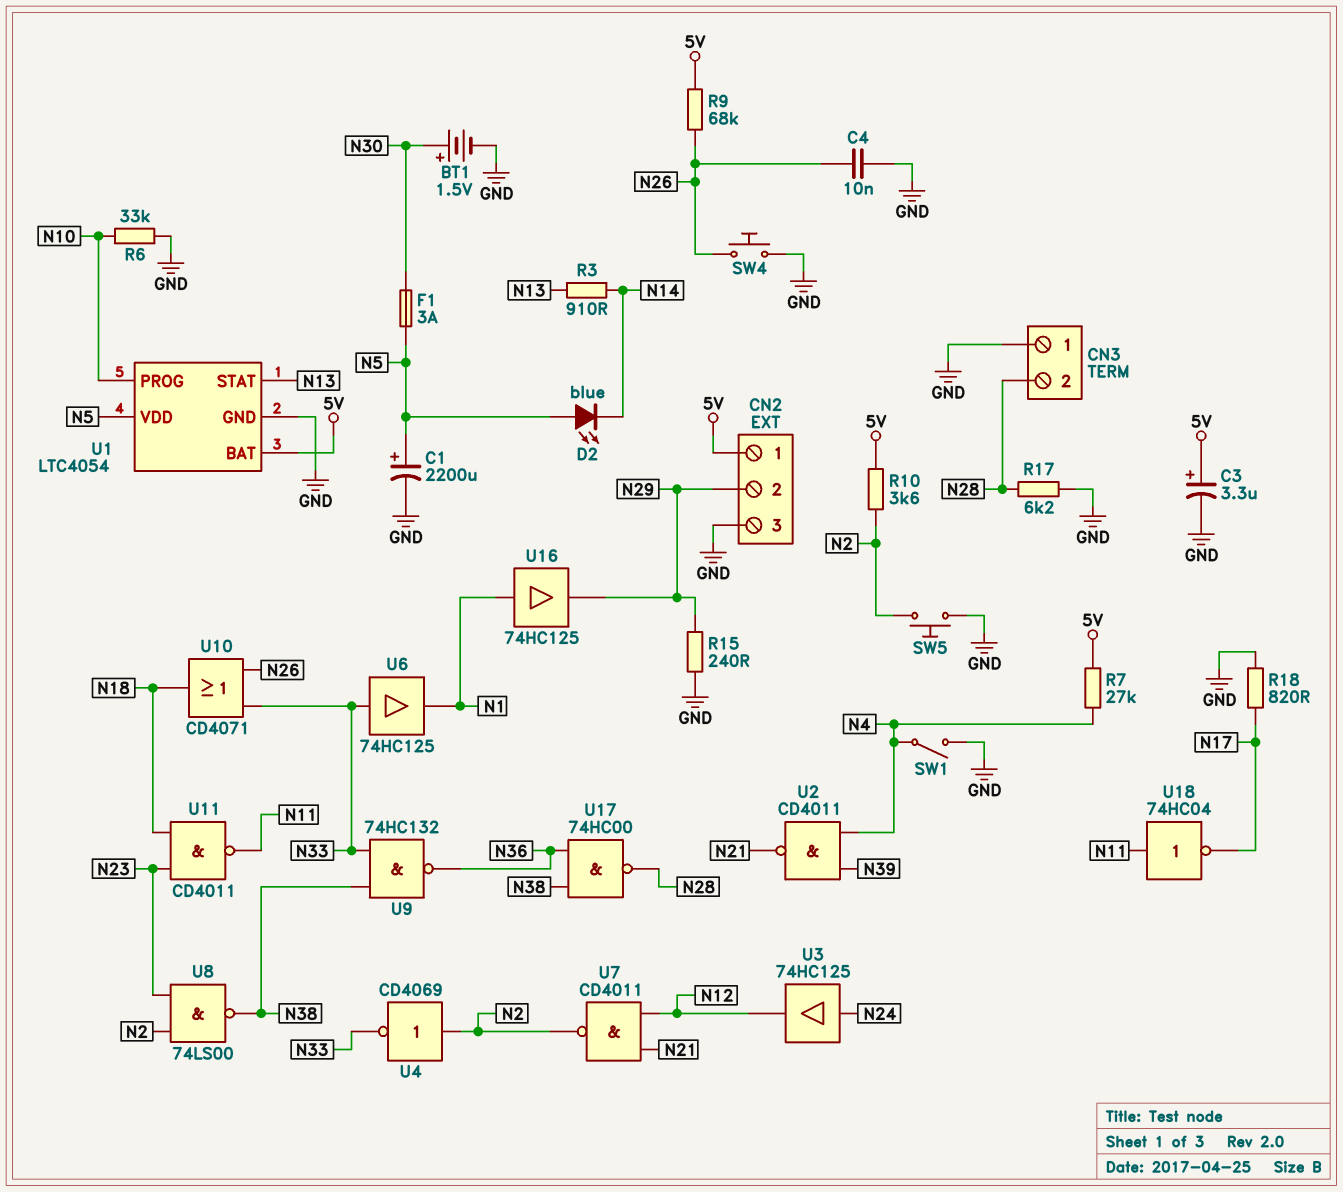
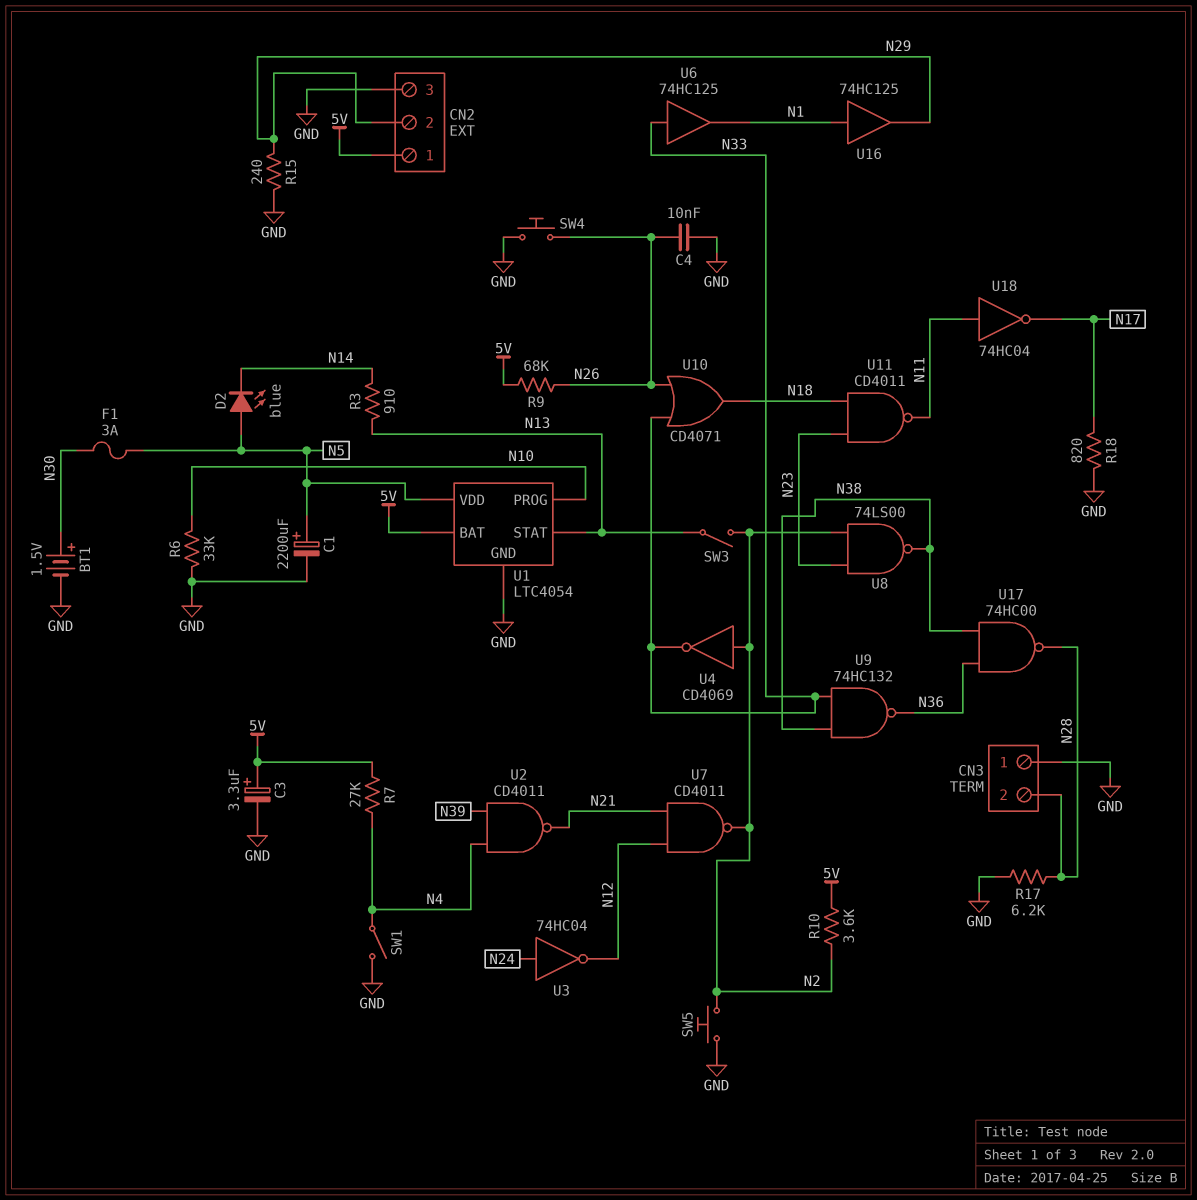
SW3: none -> switch (N2, N13)
U3: buffer 74HC125 (in N24, out N12) -> NOT 74HC04 (in N24, out N12)

